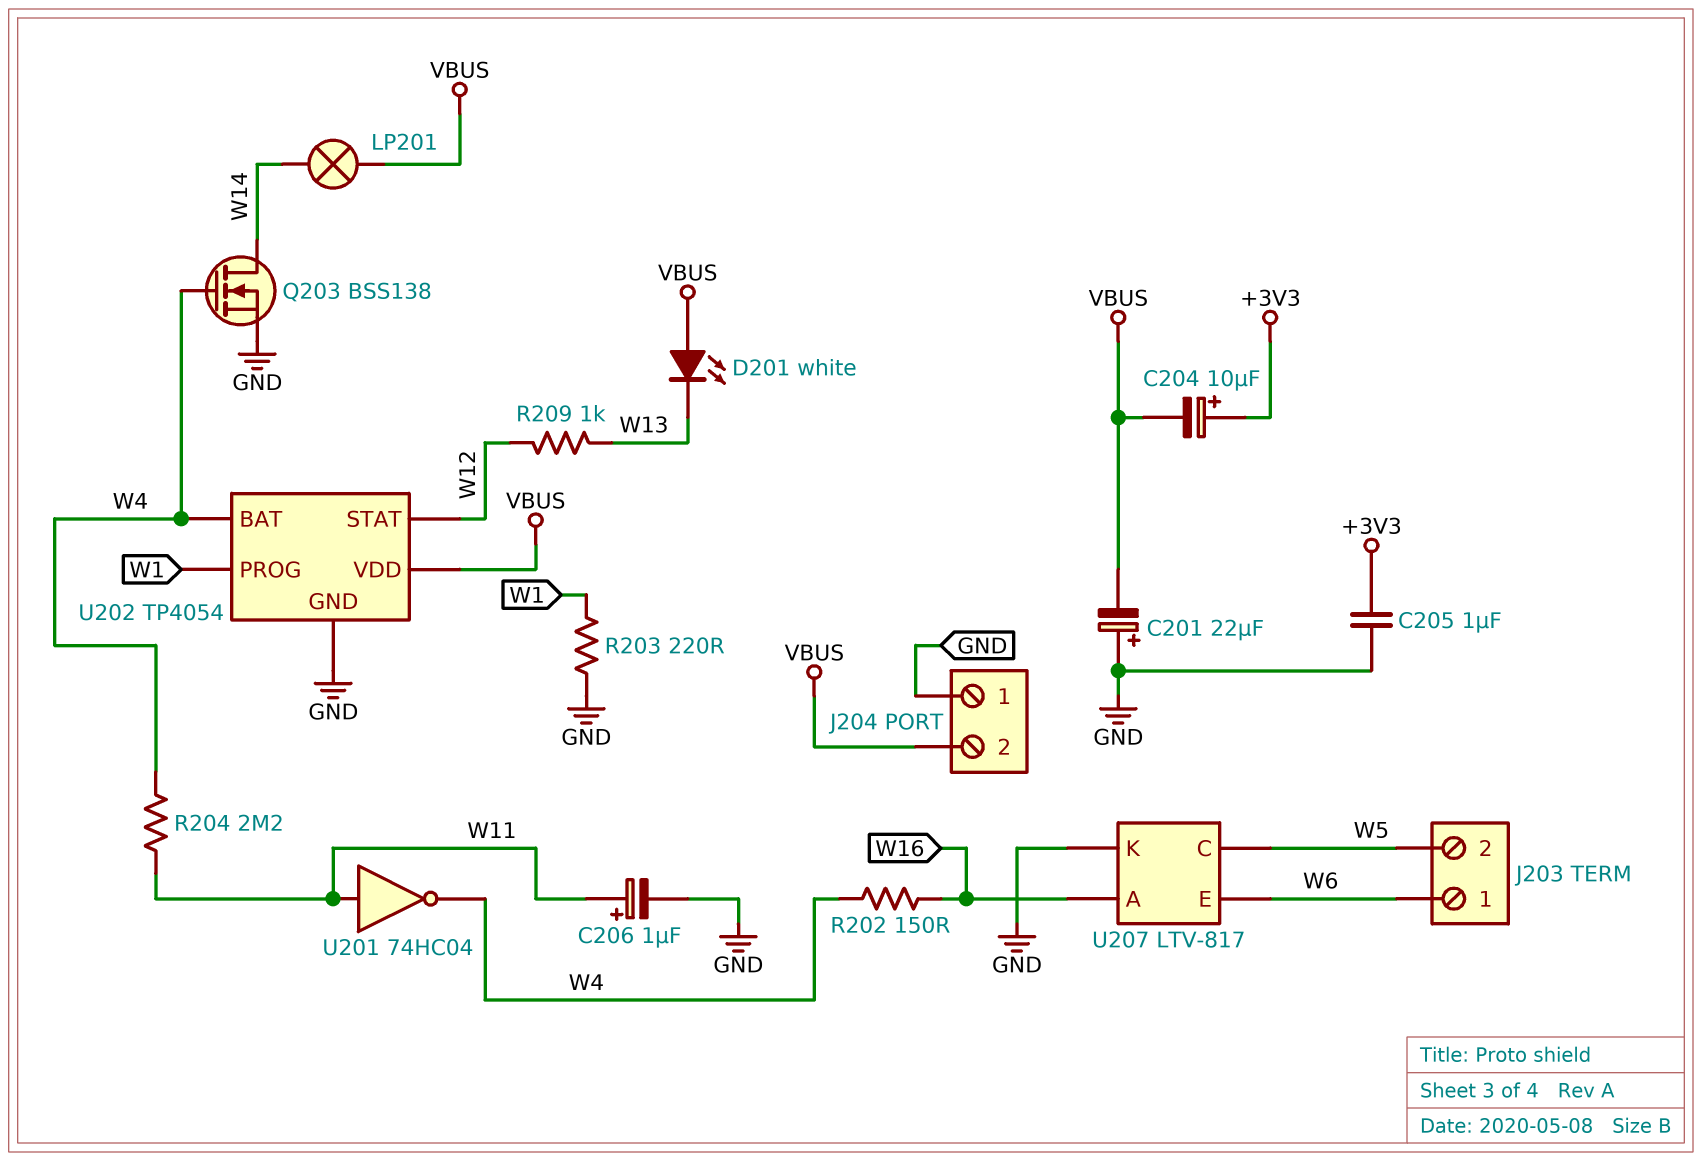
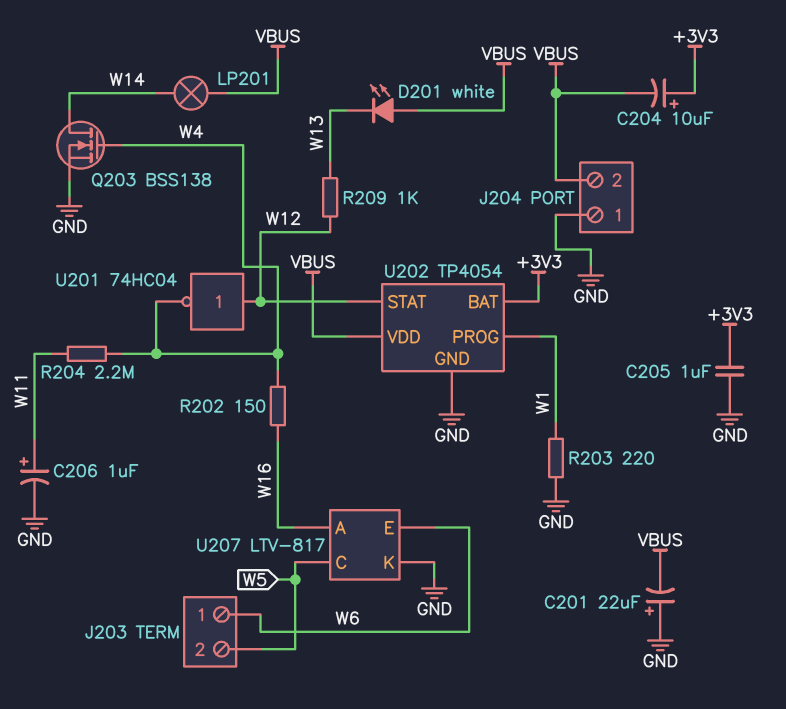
U201: NOT 74HC04 (in W11, out W4) -> NOT 74HC04 (in W12, out W4)
U202 pin BAT: W4 -> +3V3

